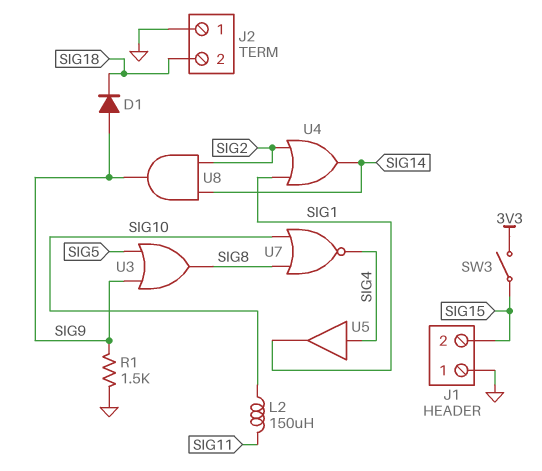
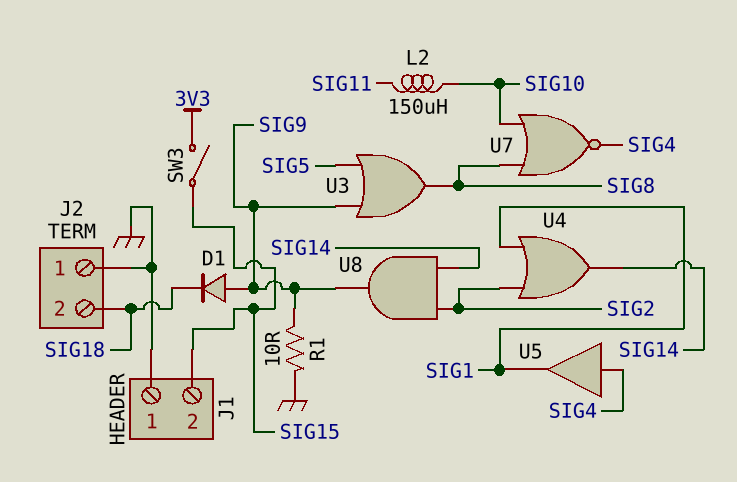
R1: 1.5k (GND, SIG9) -> 10 (GND, SIG9)

